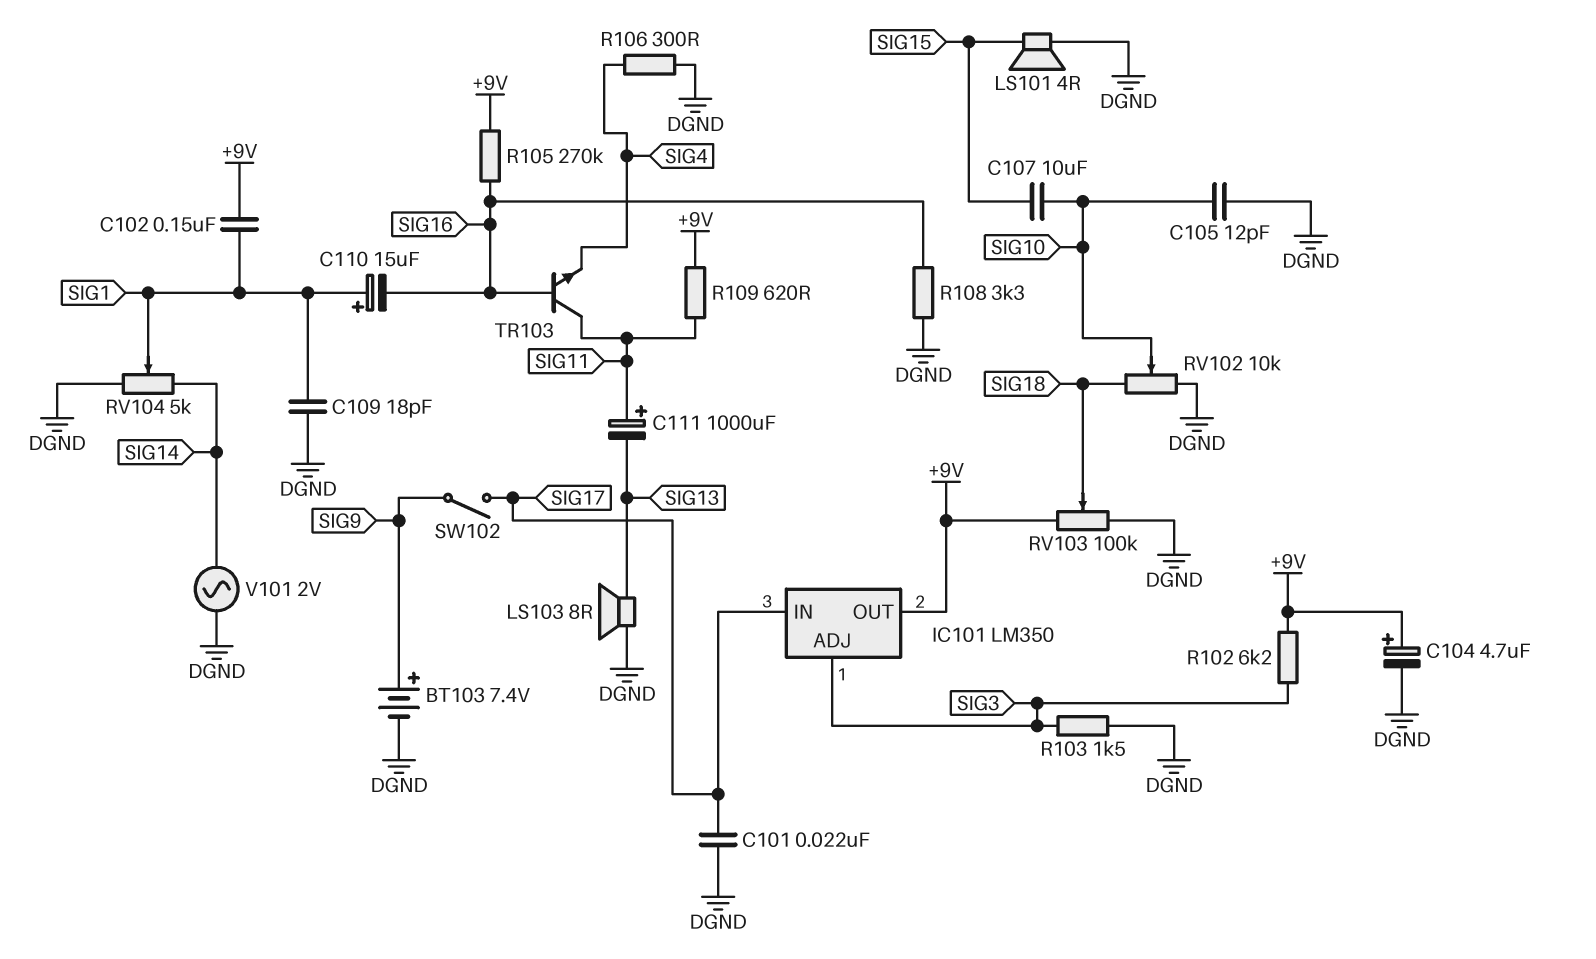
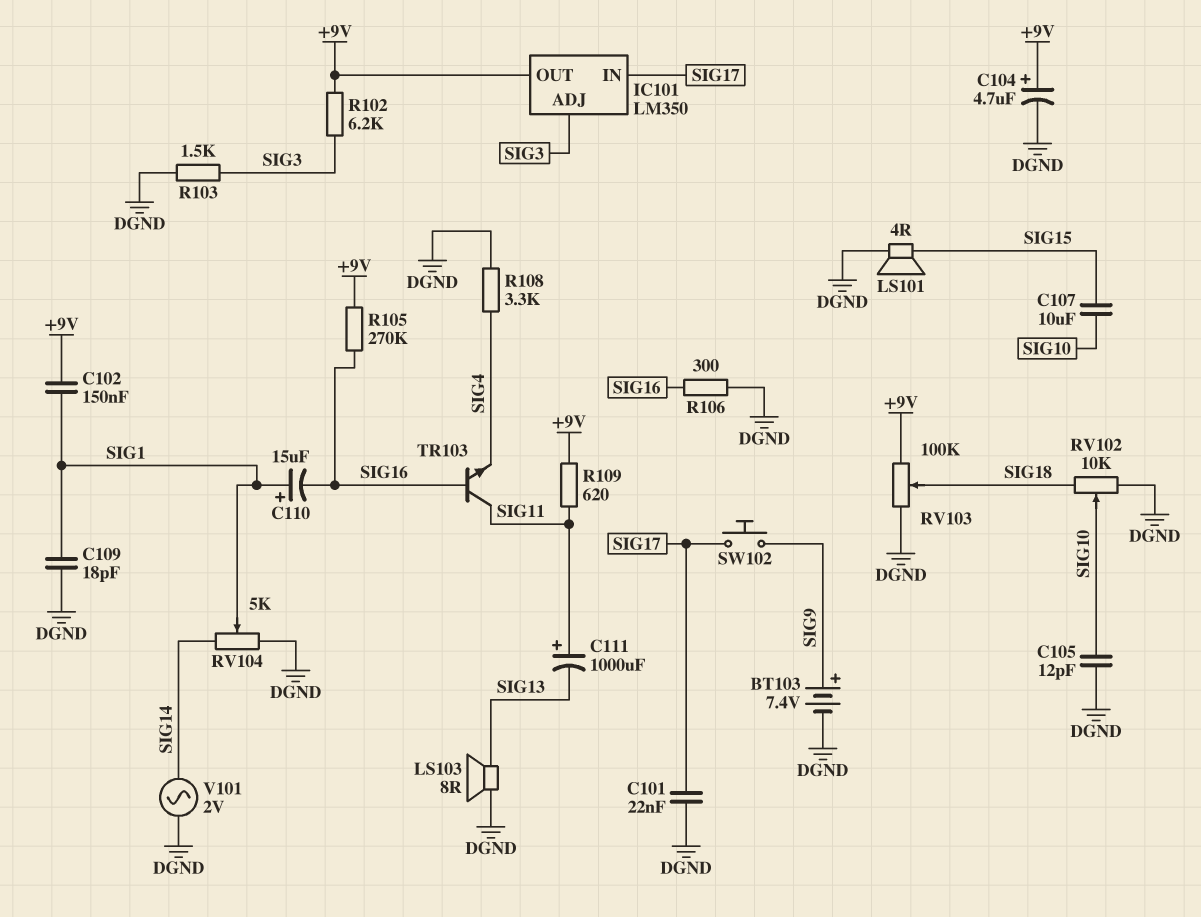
R106: 300 (DGND, SIG4) -> 300 (DGND, SIG16)
R108: 3.3k (DGND, SIG16) -> 3.3k (DGND, SIG4)
SW102: switch (SIG9, SIG17) -> button (SIG9, SIG17)

